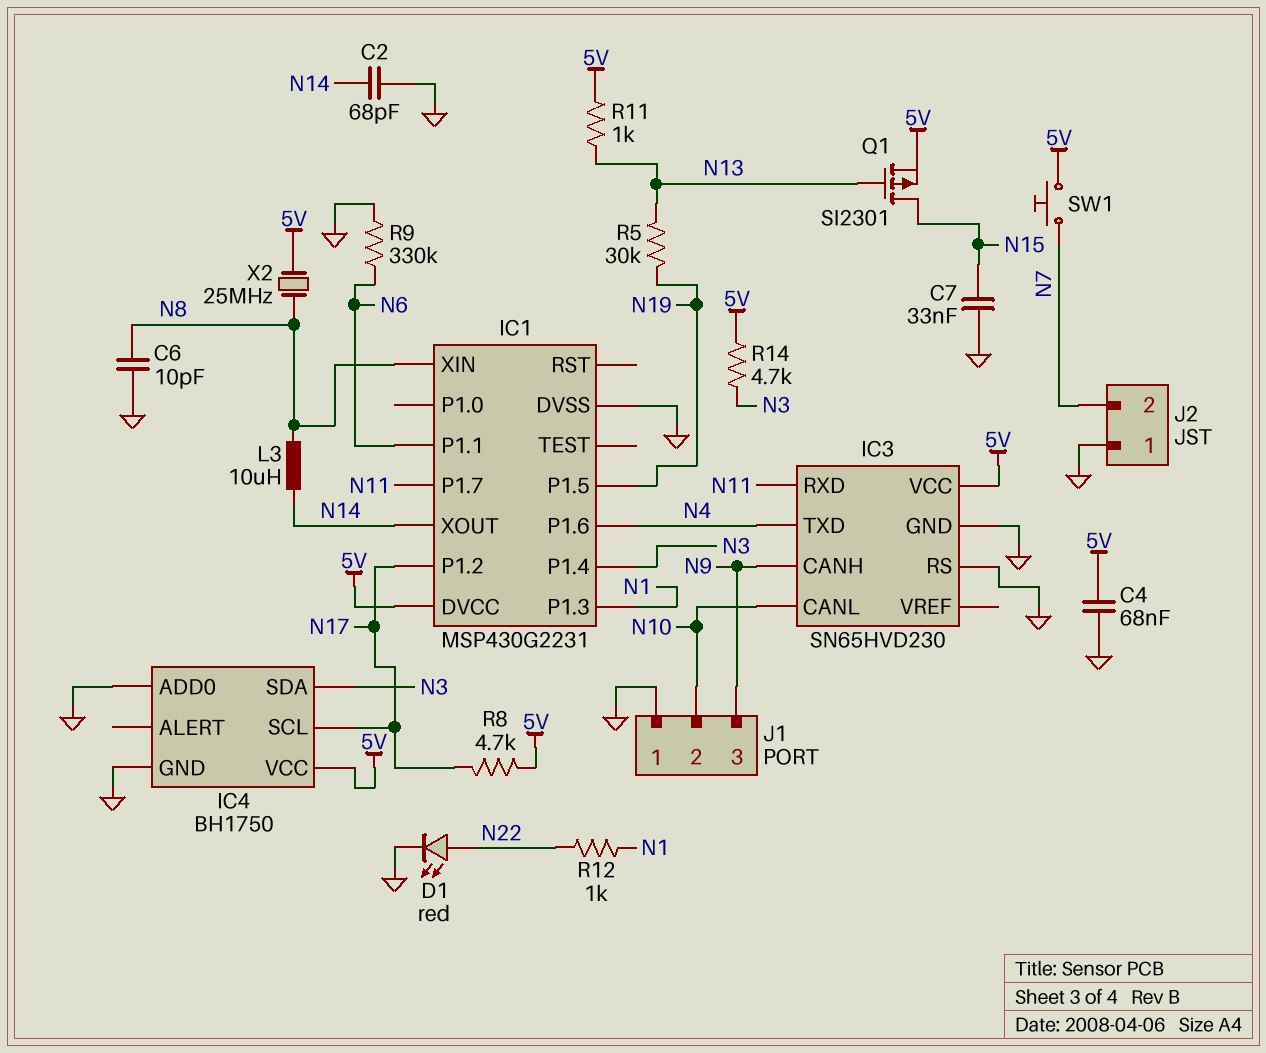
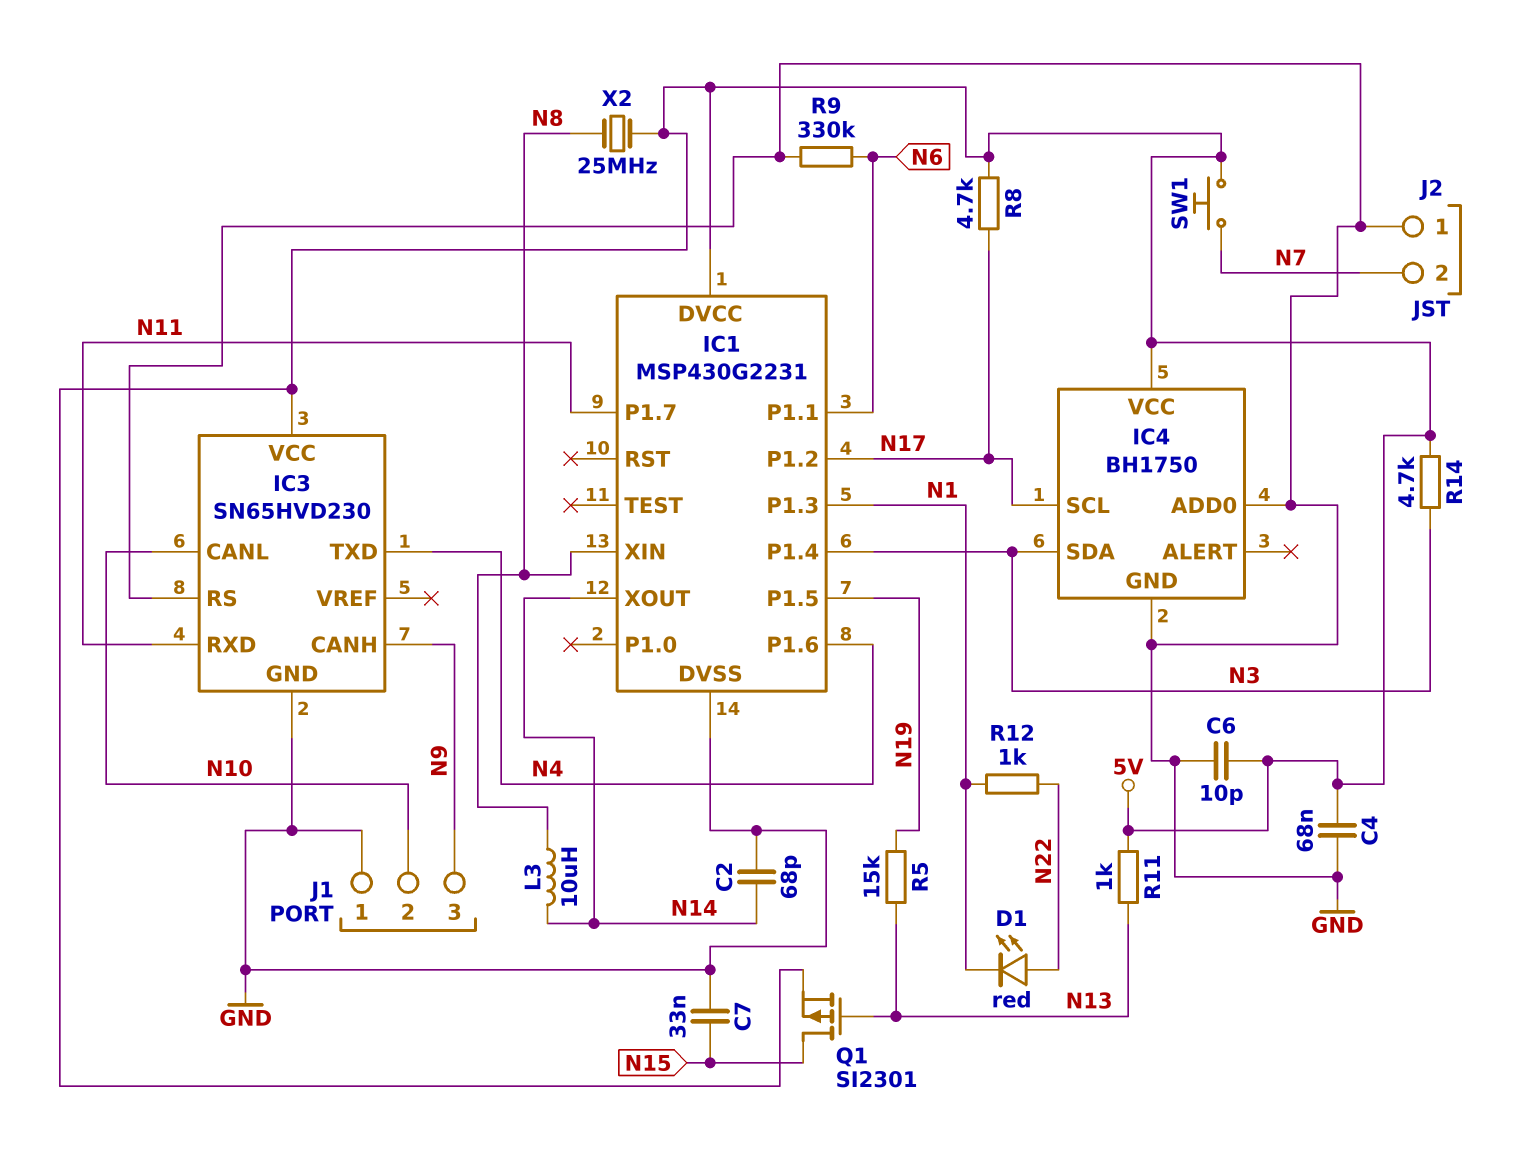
C6: 10pF (GND, N8) -> 10pF (5V, GND)
D1: LED red (A N22, K GND) -> LED red (A N22, K N1)
R5: 30k (N13, N19) -> 15k (N13, N19)

